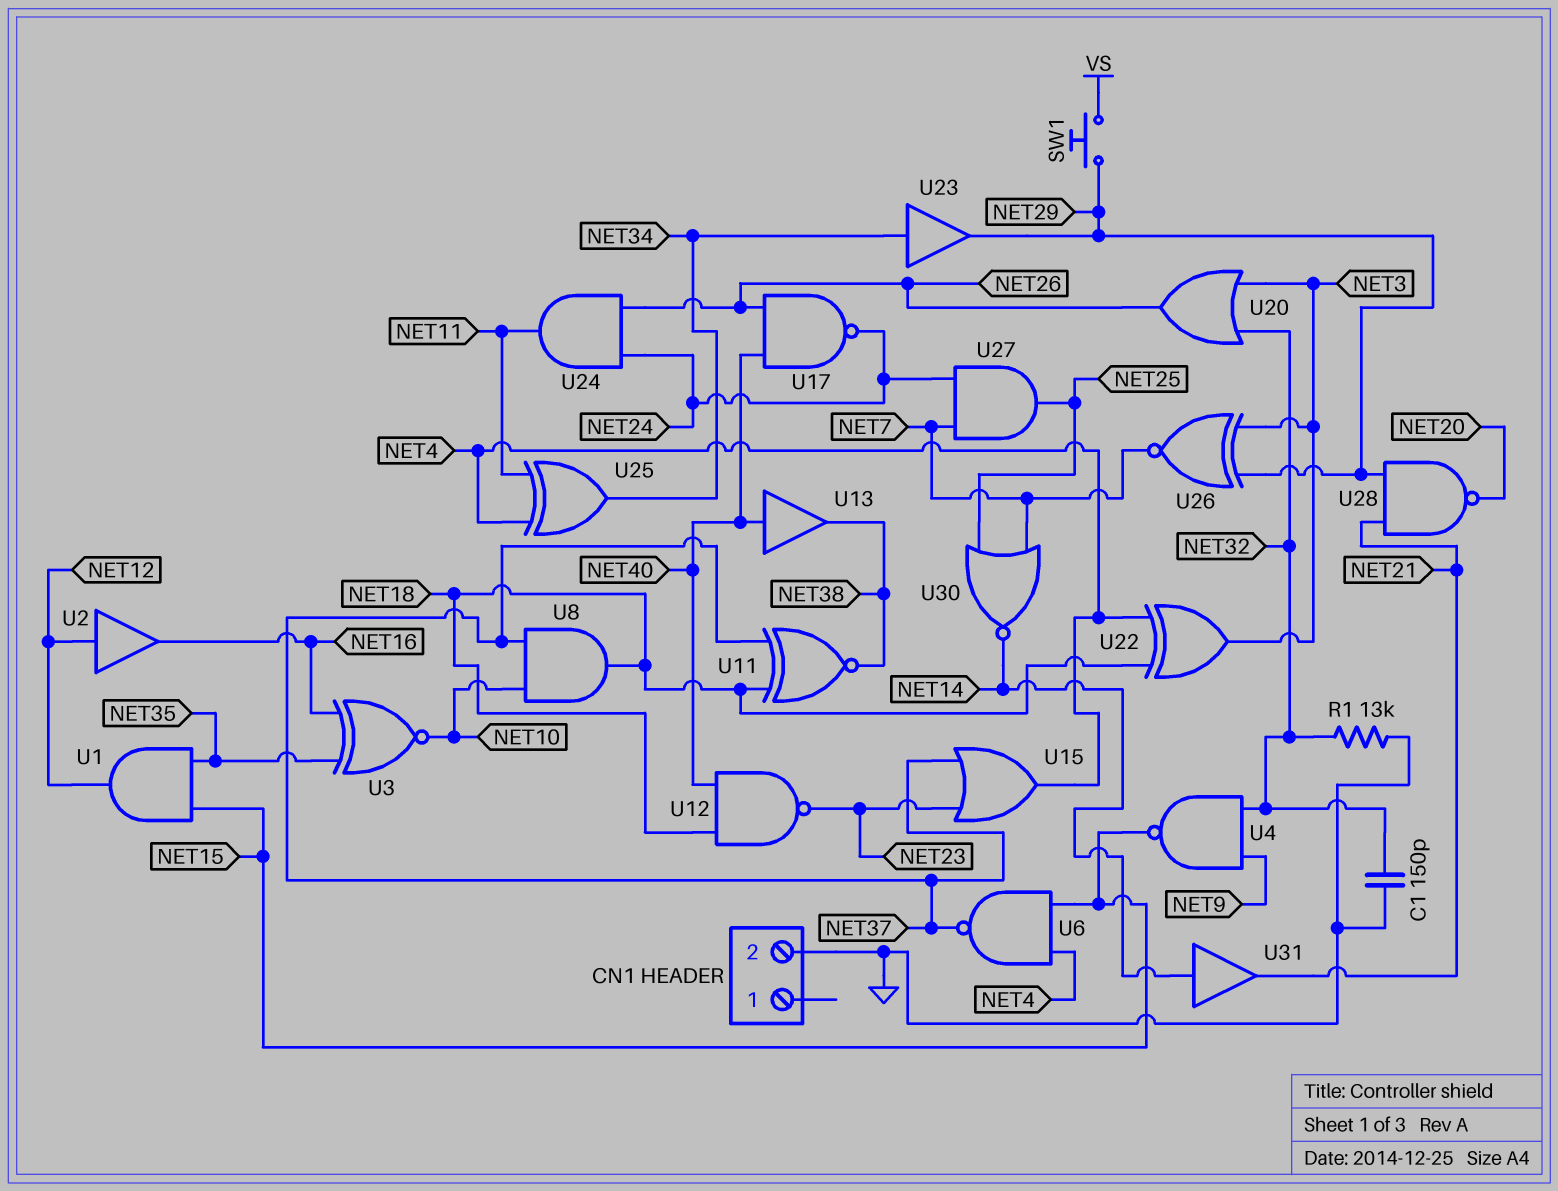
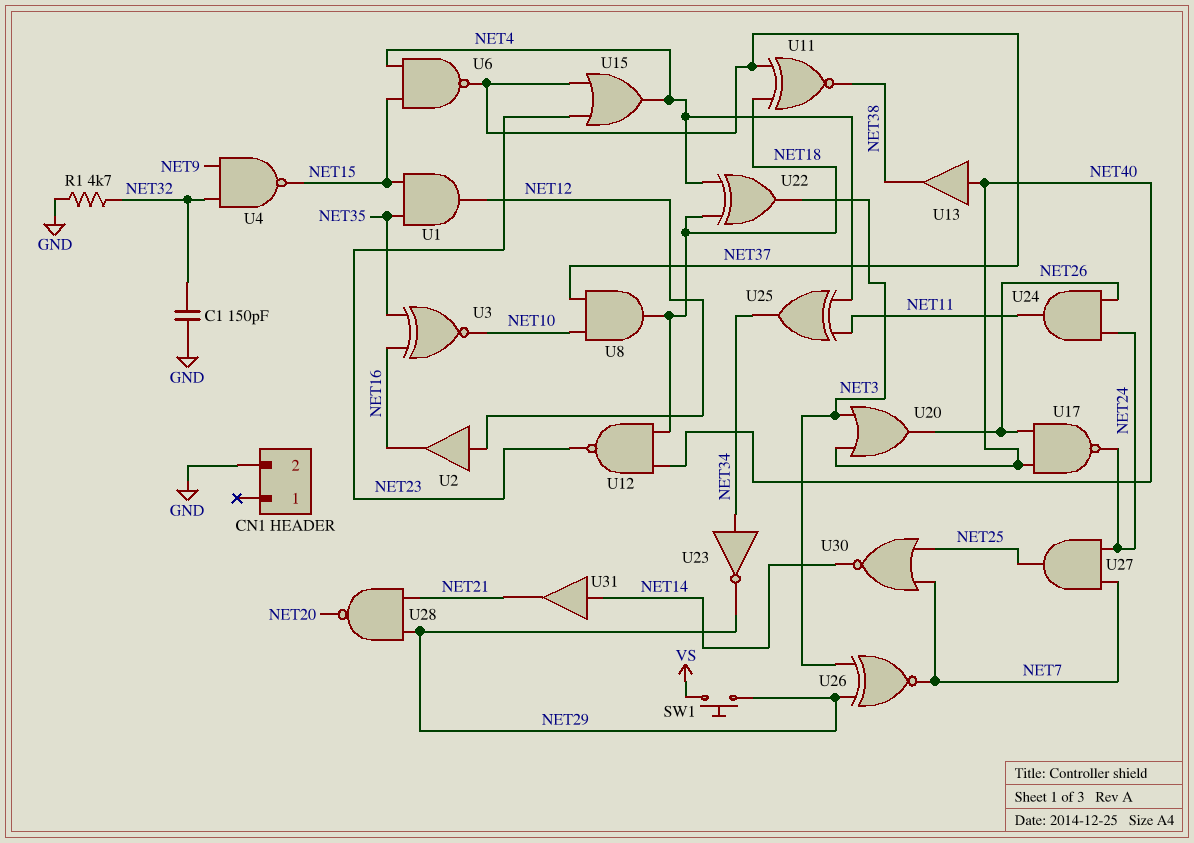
R1: 13k (GND, NET32) -> 4.7k (GND, NET32)
U20: OR (in NET3, in NET32, out NET26) -> OR (in NET3, in NET40, out NET26)
U23: buffer (in NET34, out NET29) -> NOT (in NET34, out NET29)

